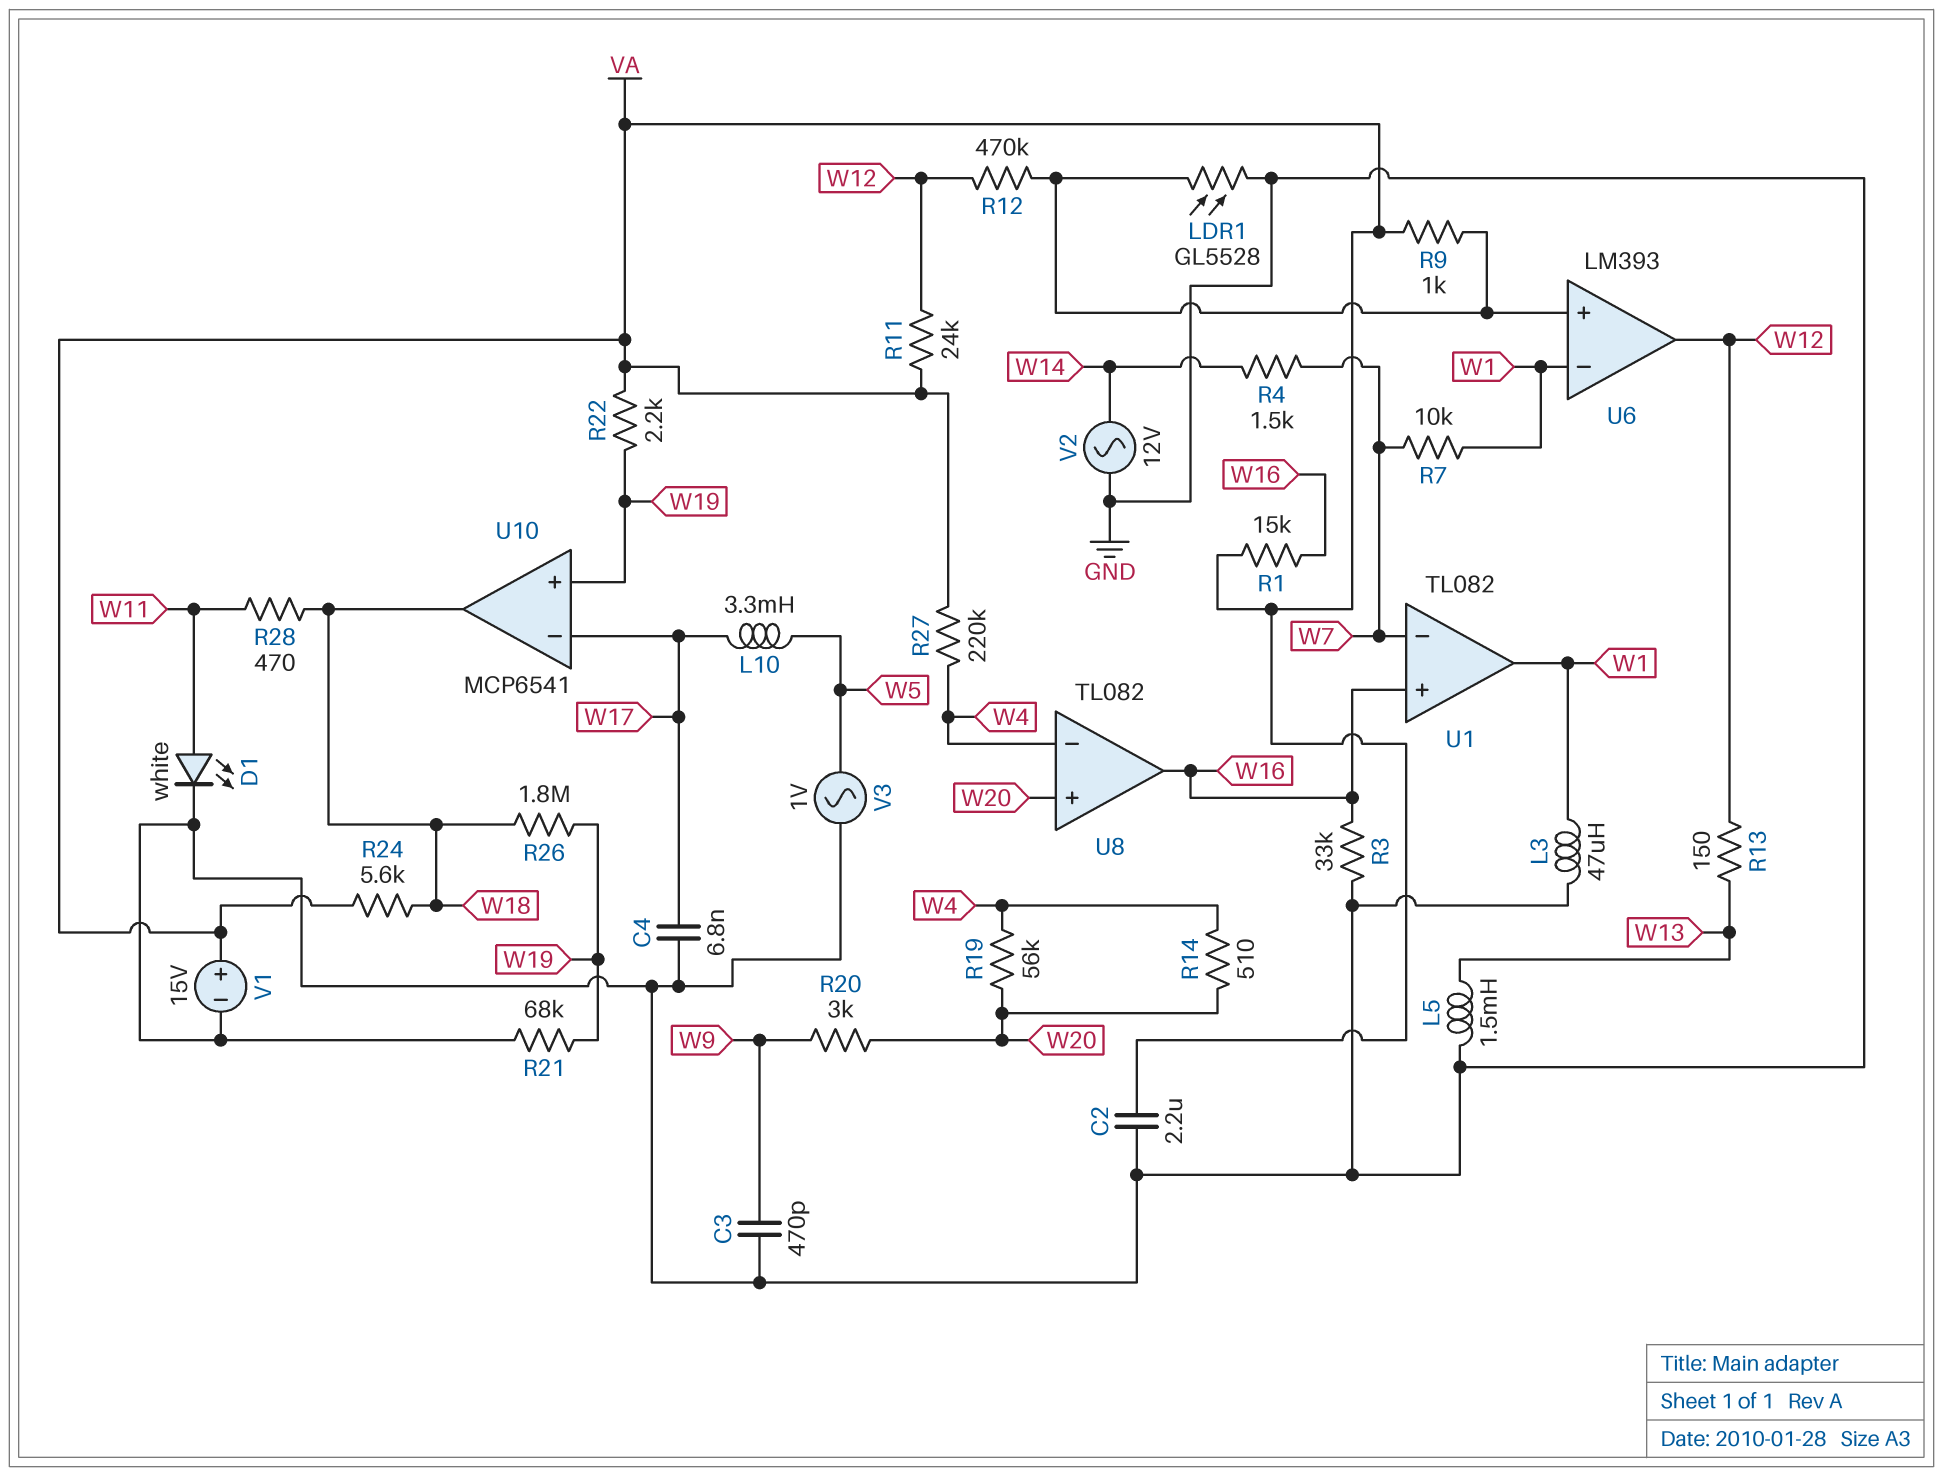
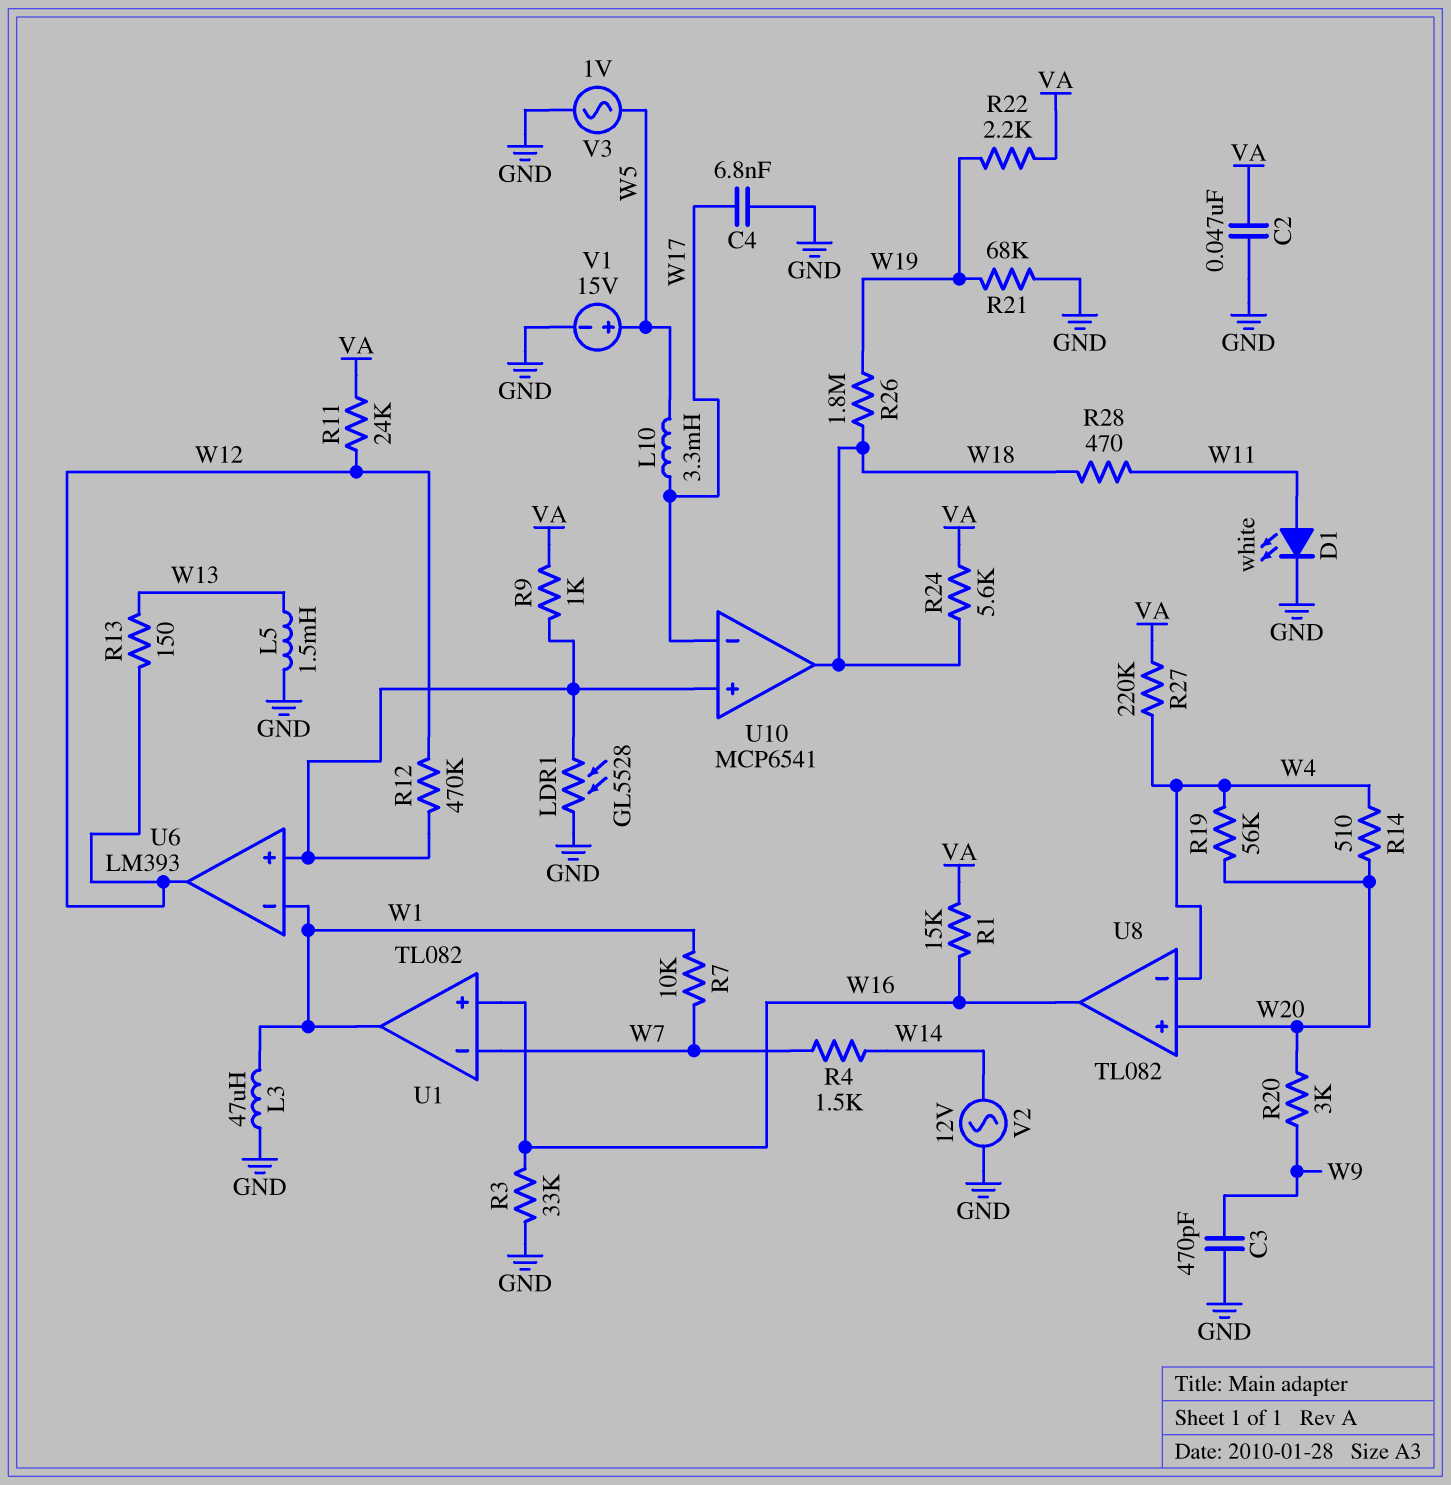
C2: 2.2uF (GND, VA) -> 47nF (GND, VA)
U10 pin in+: W19 -> U6/in+
V1: 15V (plus VA, minus GND) -> 15V (plus W5, minus GND)

